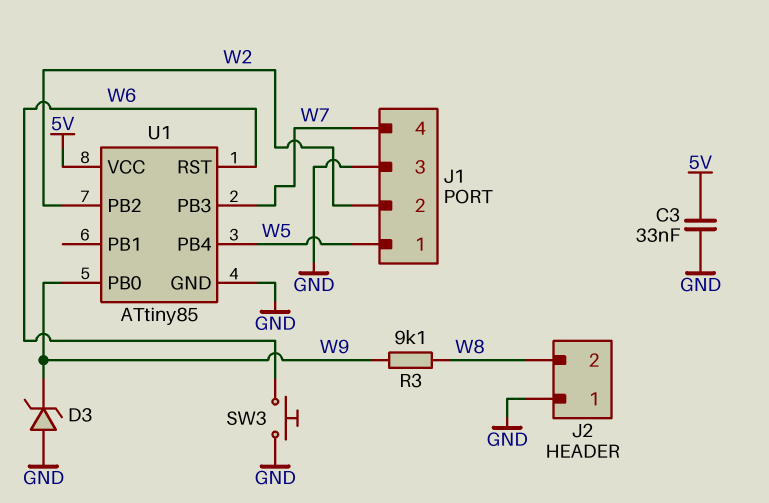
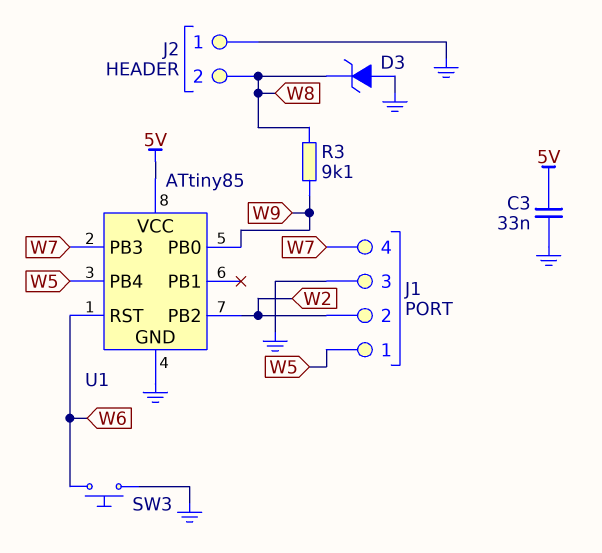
D3: zener (A GND, K W9) -> zener (A GND, K W8)

